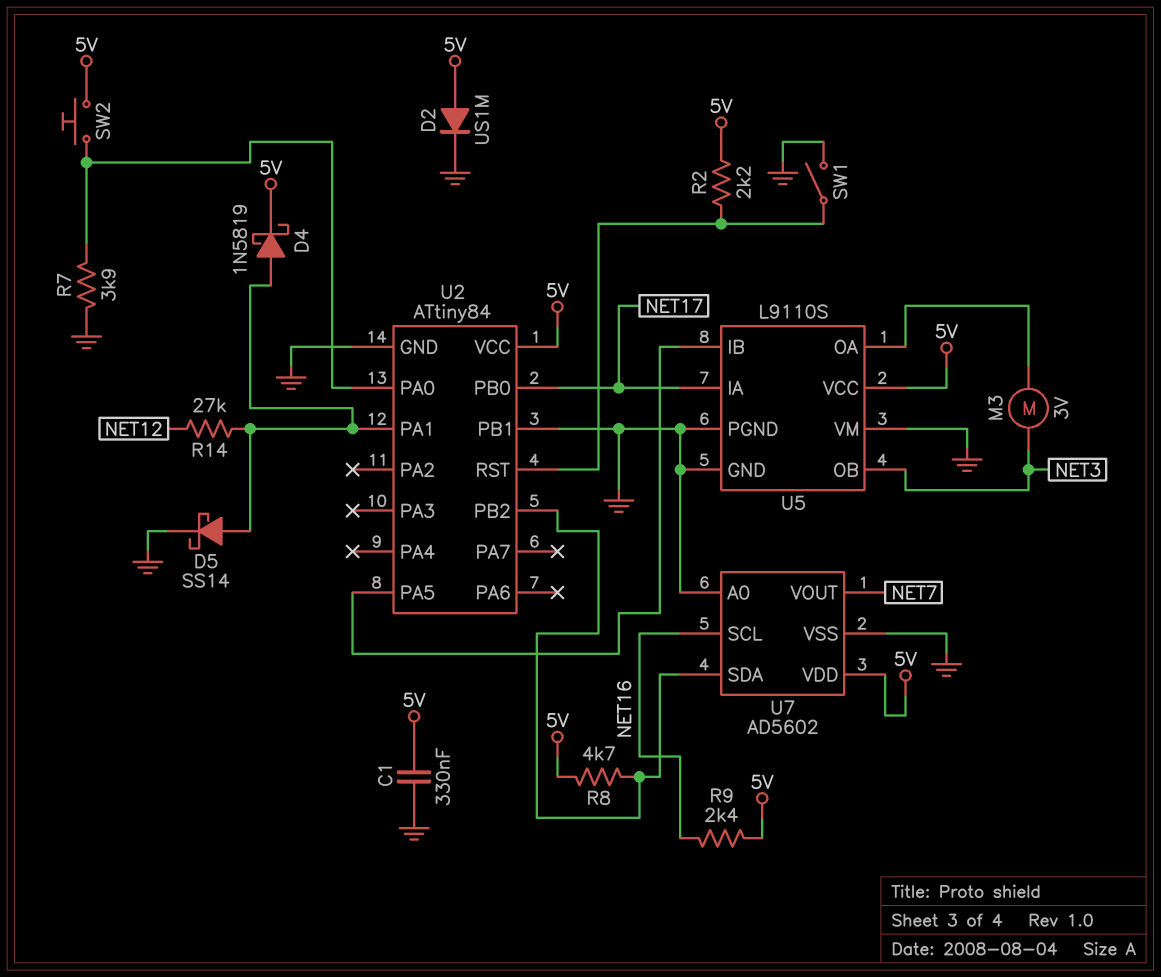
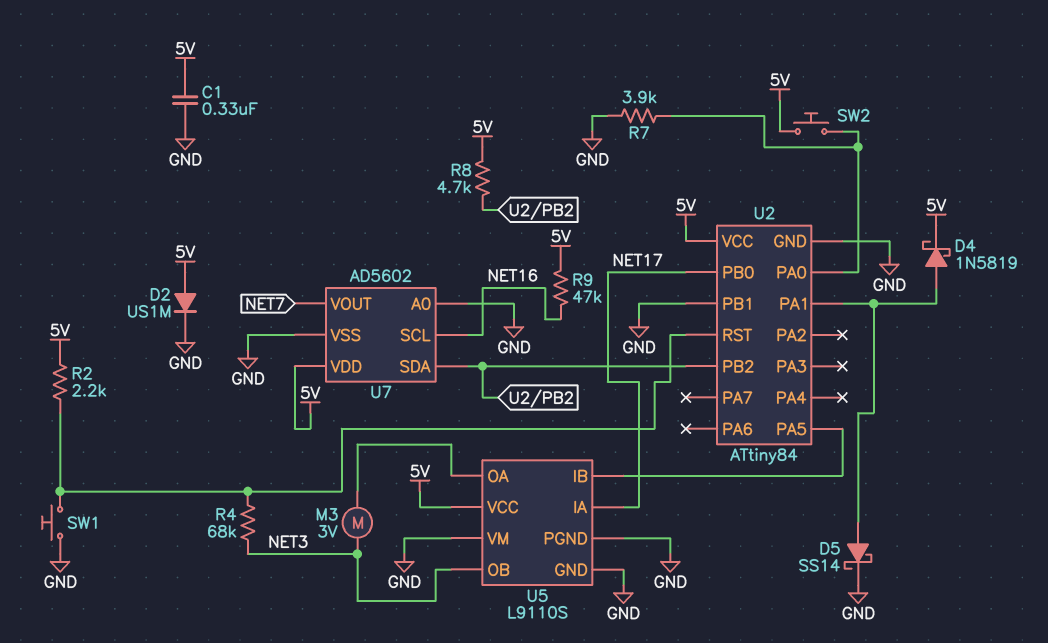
R4: none -> 68k (NET3, U2/RST)
R9: 2.4k (5V, NET16) -> 47k (5V, NET16)
R14: 27k (NET12, U2/PA1) -> none
SW1: switch (GND, U2/RST) -> button (GND, U2/RST)

